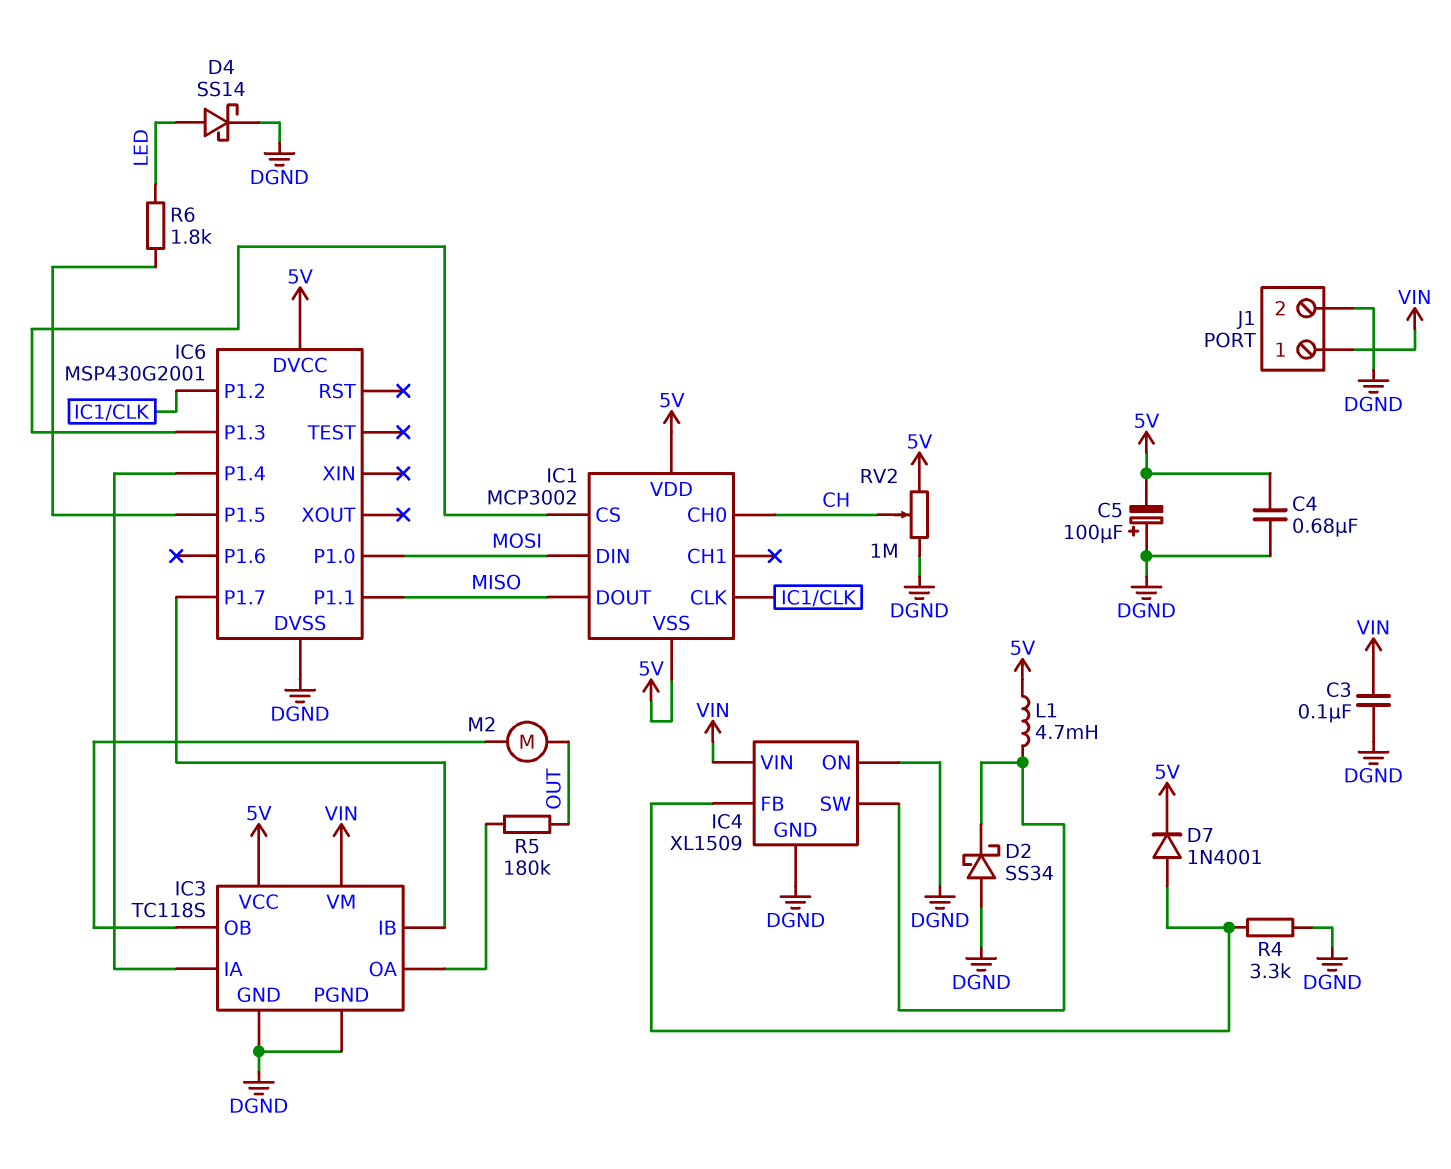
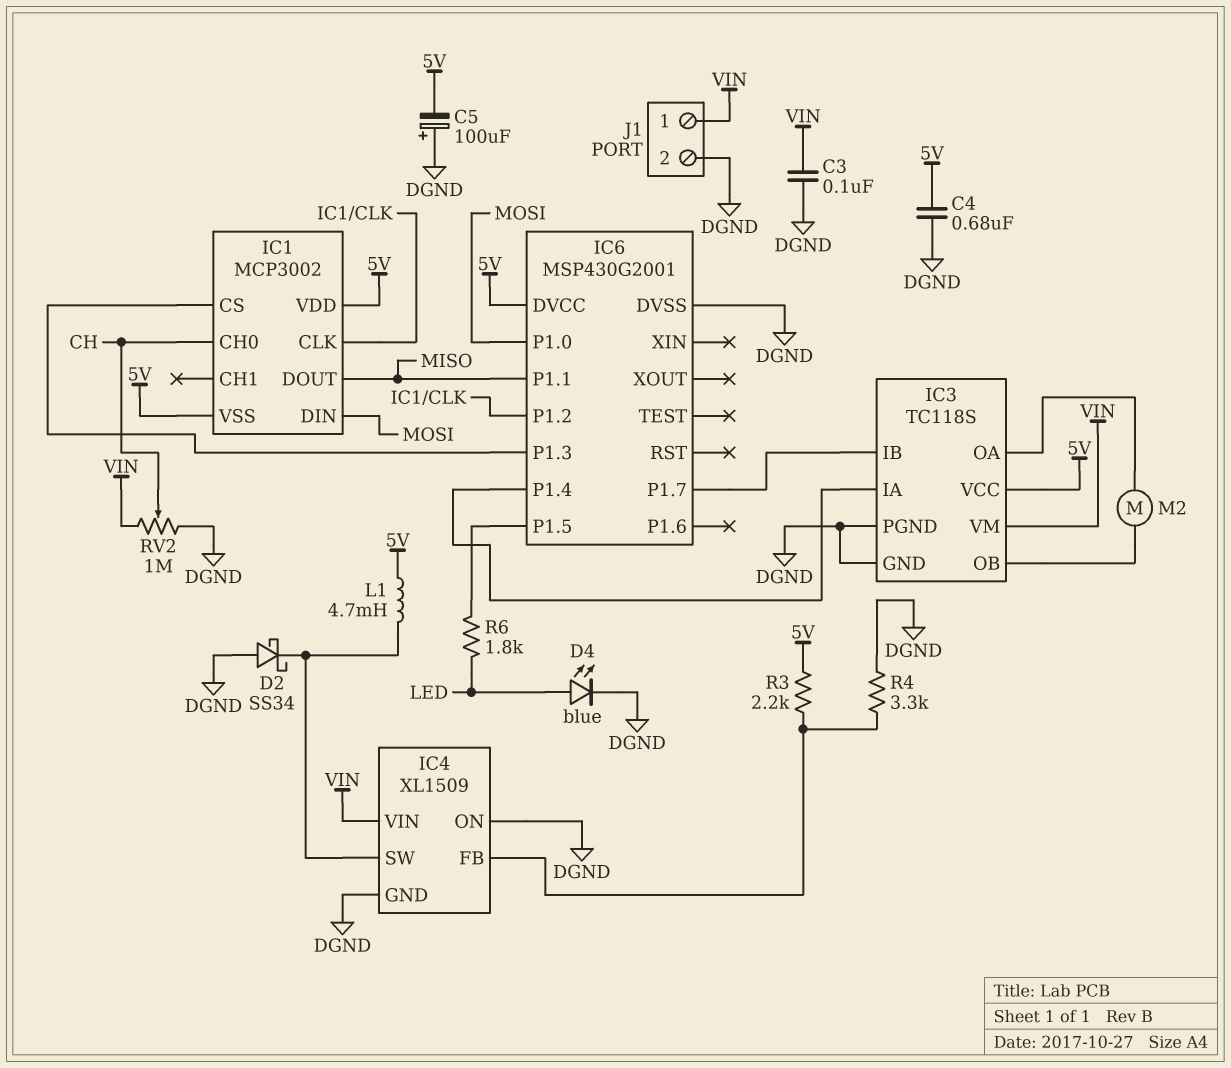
D4: schottky SS14 (A LED, K DGND) -> LED blue (A LED, K DGND)
D7: diode 1N4001 (A IC4/FB, K 5V) -> none
M2: motor (IC3/OB, OUT) -> motor (IC3/OA, IC3/OB)
R3: none -> 2.2k (5V, IC4/FB)
R5: 180k (IC3/OA, OUT) -> none
RV2: 1M (5V, DGND, wiper CH) -> 1M (DGND, VIN, wiper CH)

